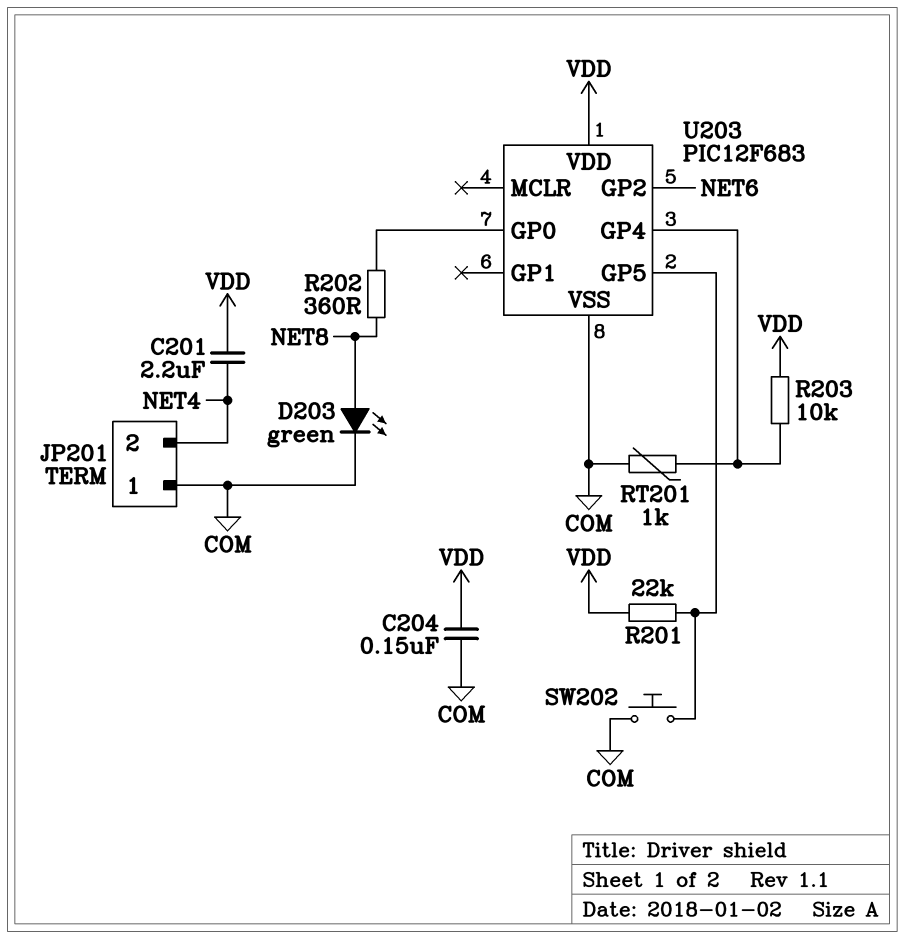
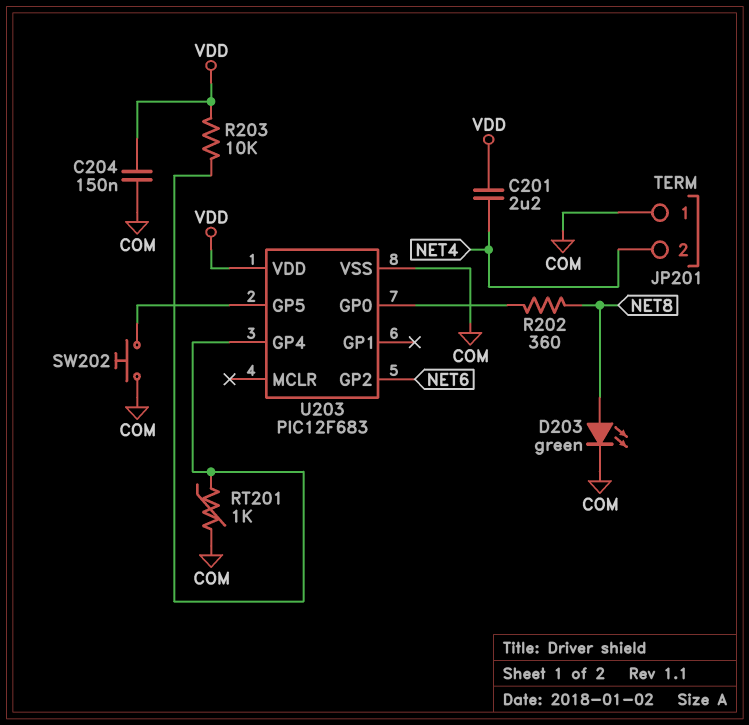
R201: 22k (U203/GP5, VDD) -> none

